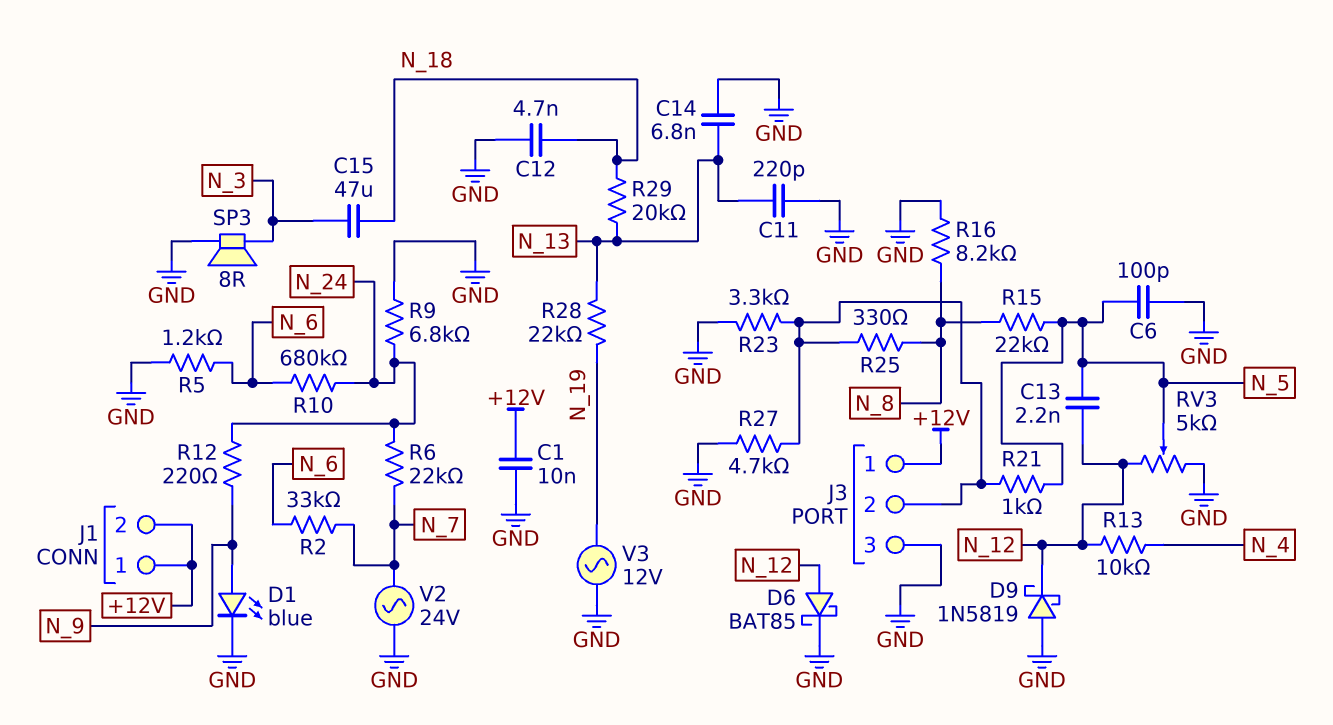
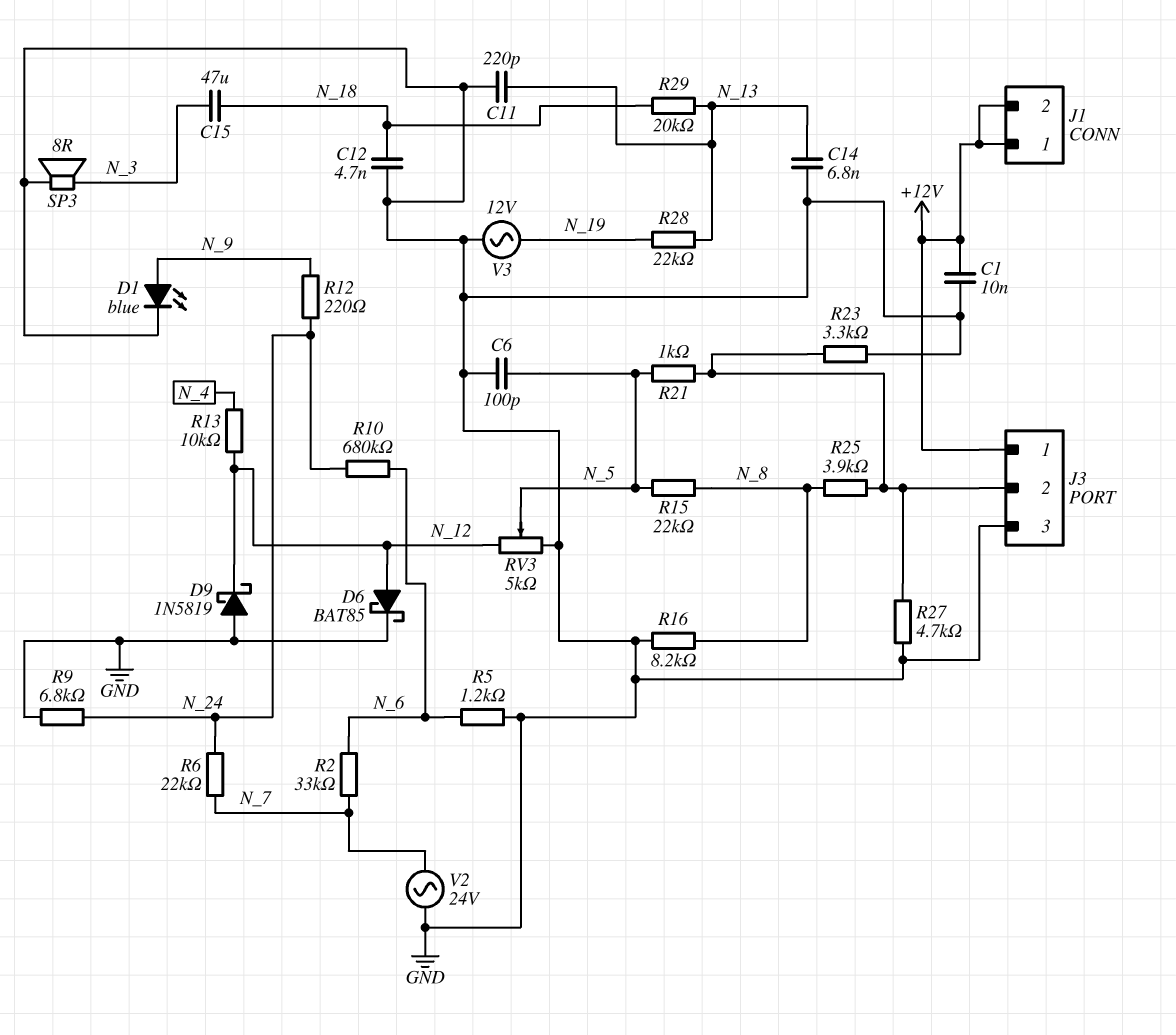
C13: 2.2nF (N_5, N_12) -> none
R25: 330 (J3/2, N_8) -> 3.9k (J3/2, N_8)

